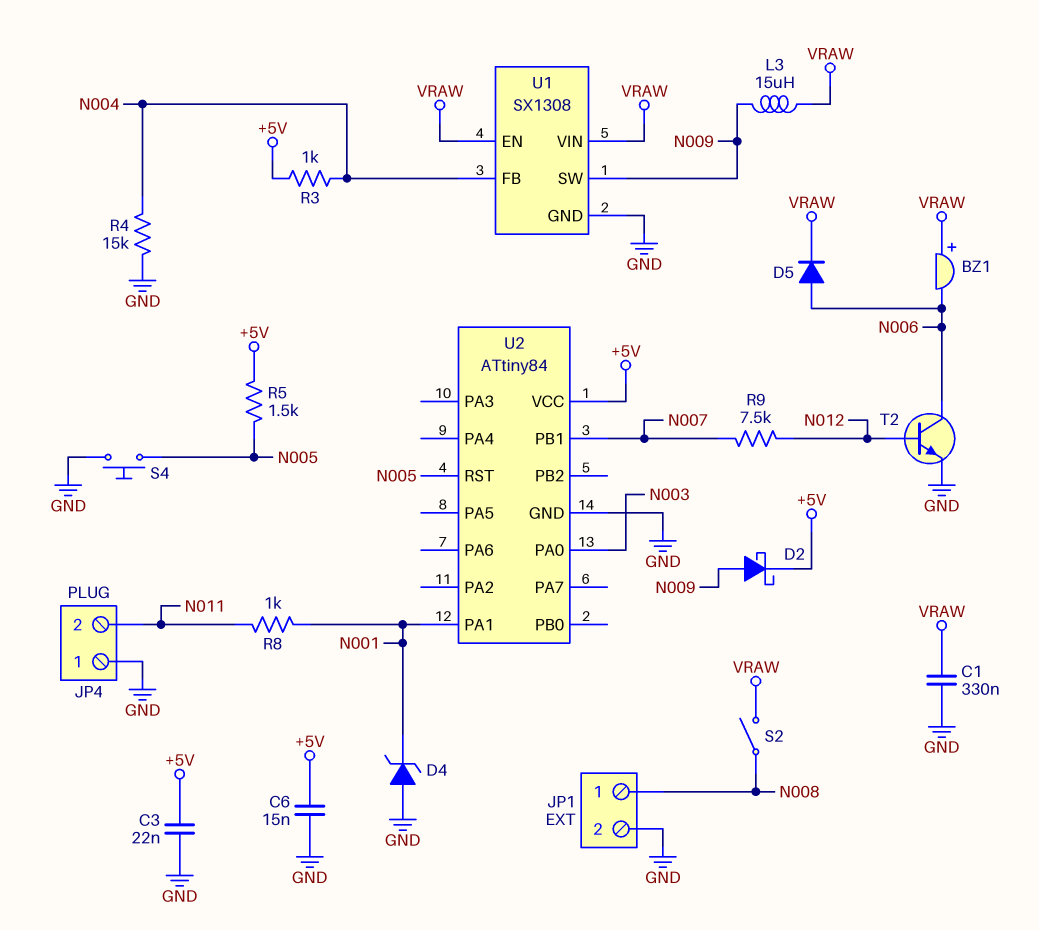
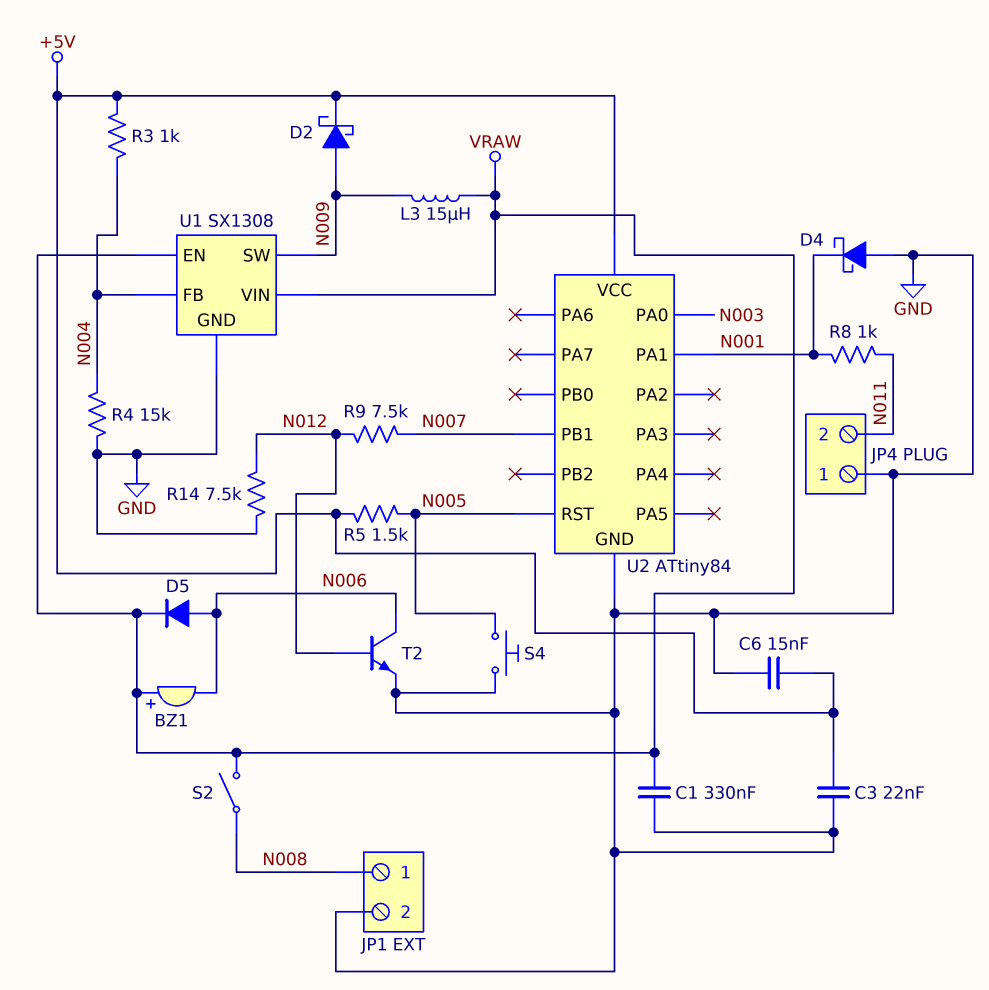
D4: zener (A GND, K N001) -> schottky (A GND, K N001)
R14: none -> 7.5k (GND, N012)

